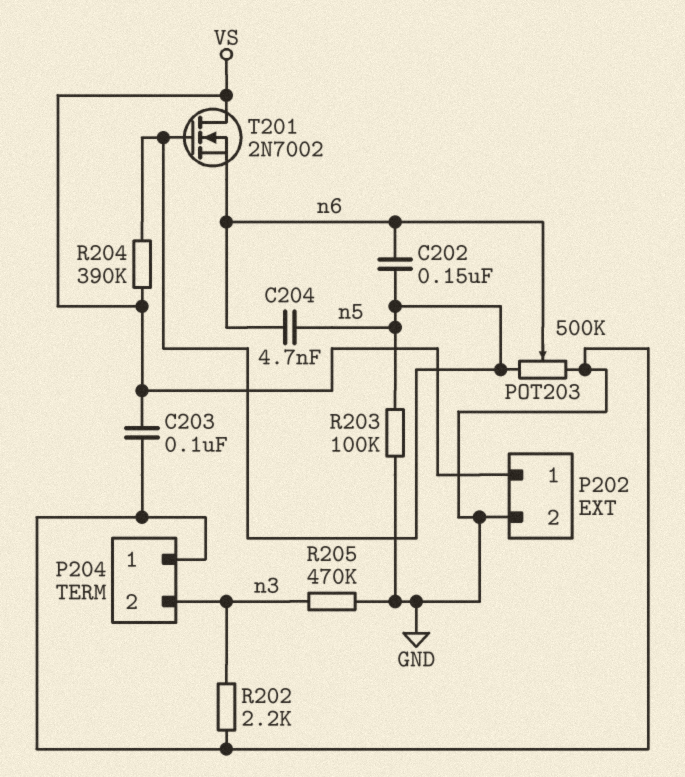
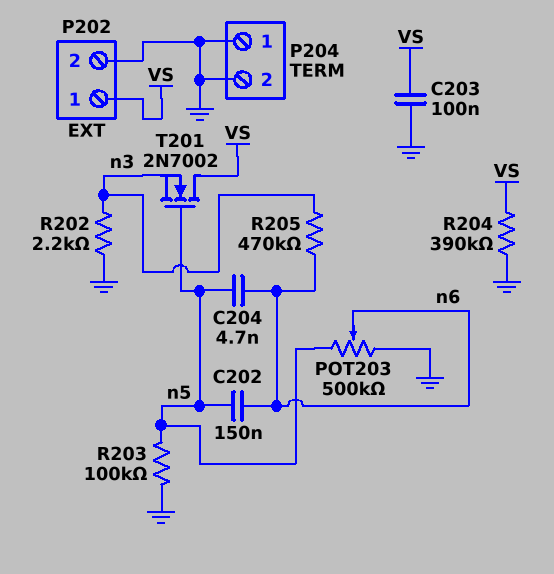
P204 pin 2: n3 -> GND
R204: 390k (VS, n5) -> 390k (GND, VS)
R205: 470k (GND, n3) -> 470k (n3, n6)
T201: NMOS 2N7002 (G n5, D VS, S n6) -> NMOS 2N7002 (G n5, D VS, S n3)

